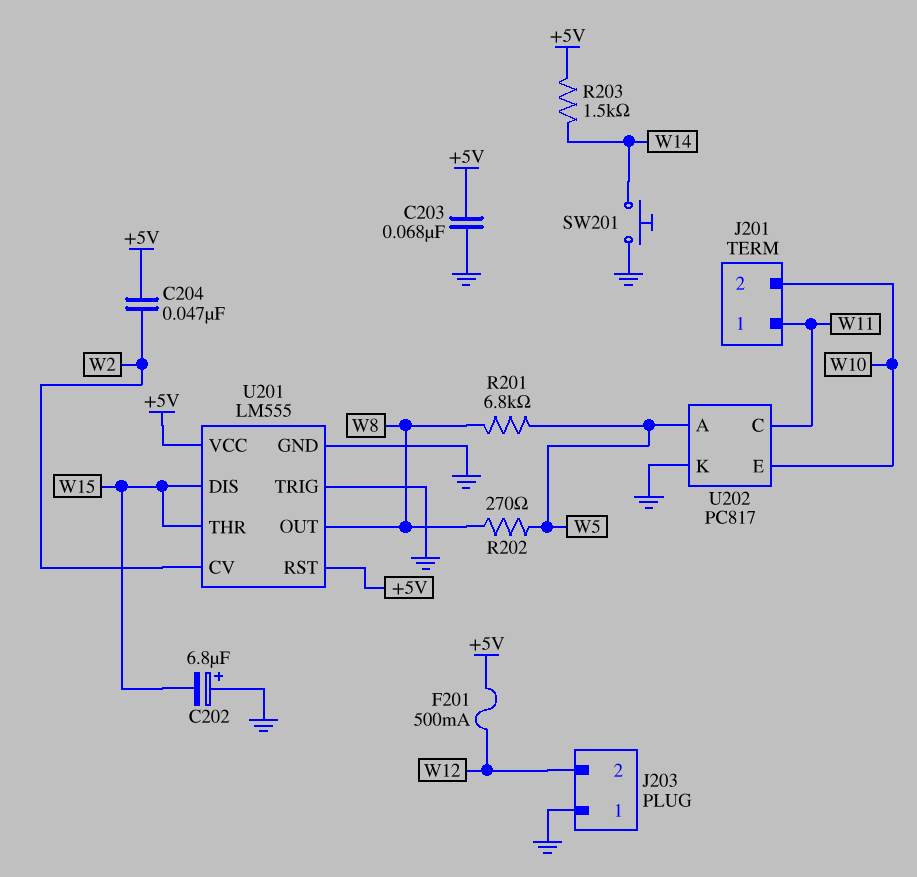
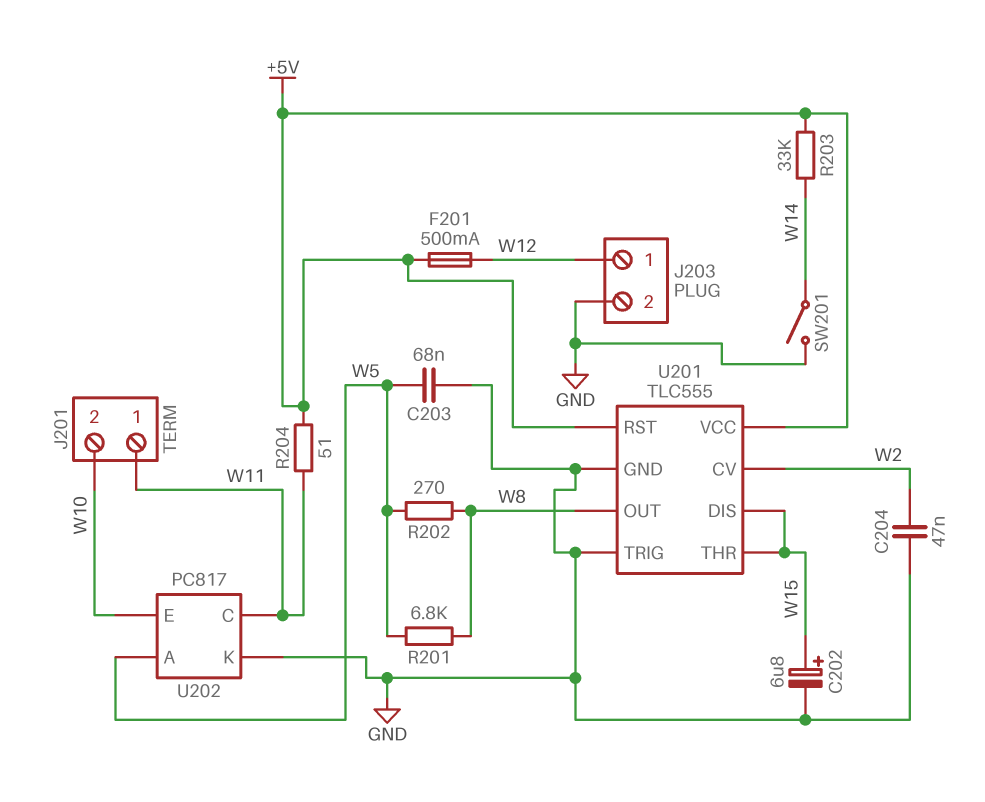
C202: 6.8uF (plus GND, minus W15) -> 6.8uF (plus W15, minus GND)
C203: 68nF (+5V, GND) -> 68nF (GND, W5)
C204: 47nF (+5V, W2) -> 47nF (GND, W2)
J203 pin 1: GND -> W12
J203 pin 2: W12 -> GND
R203: 1.5k (+5V, W14) -> 33k (+5V, W14)
R204: none -> 51 (+5V, W11)
SW201: button (GND, W14) -> switch (GND, W14)
U201: LM555 -> TLC555

